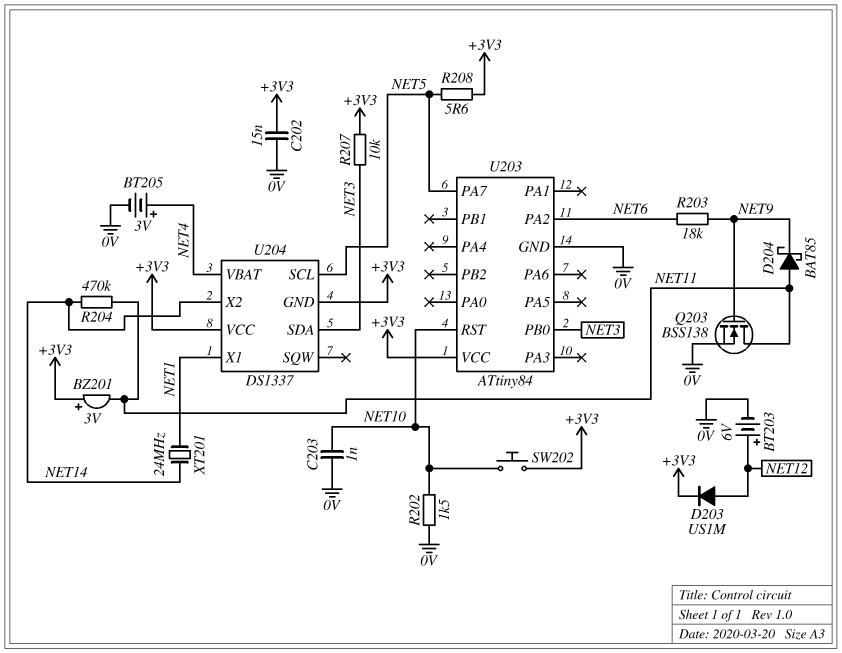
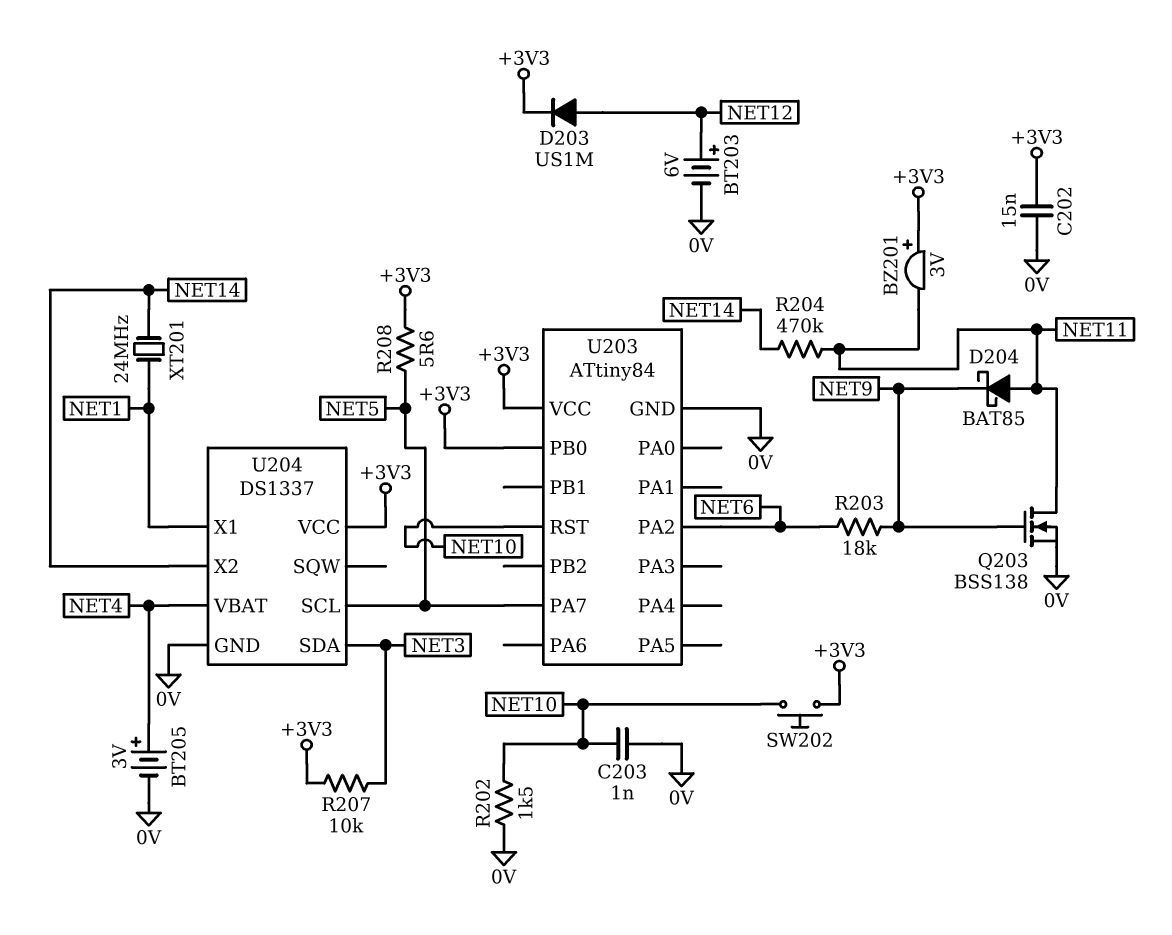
U203 pin PB0: NET3 -> +3V3
U204 pin GND: +3V3 -> 0V

